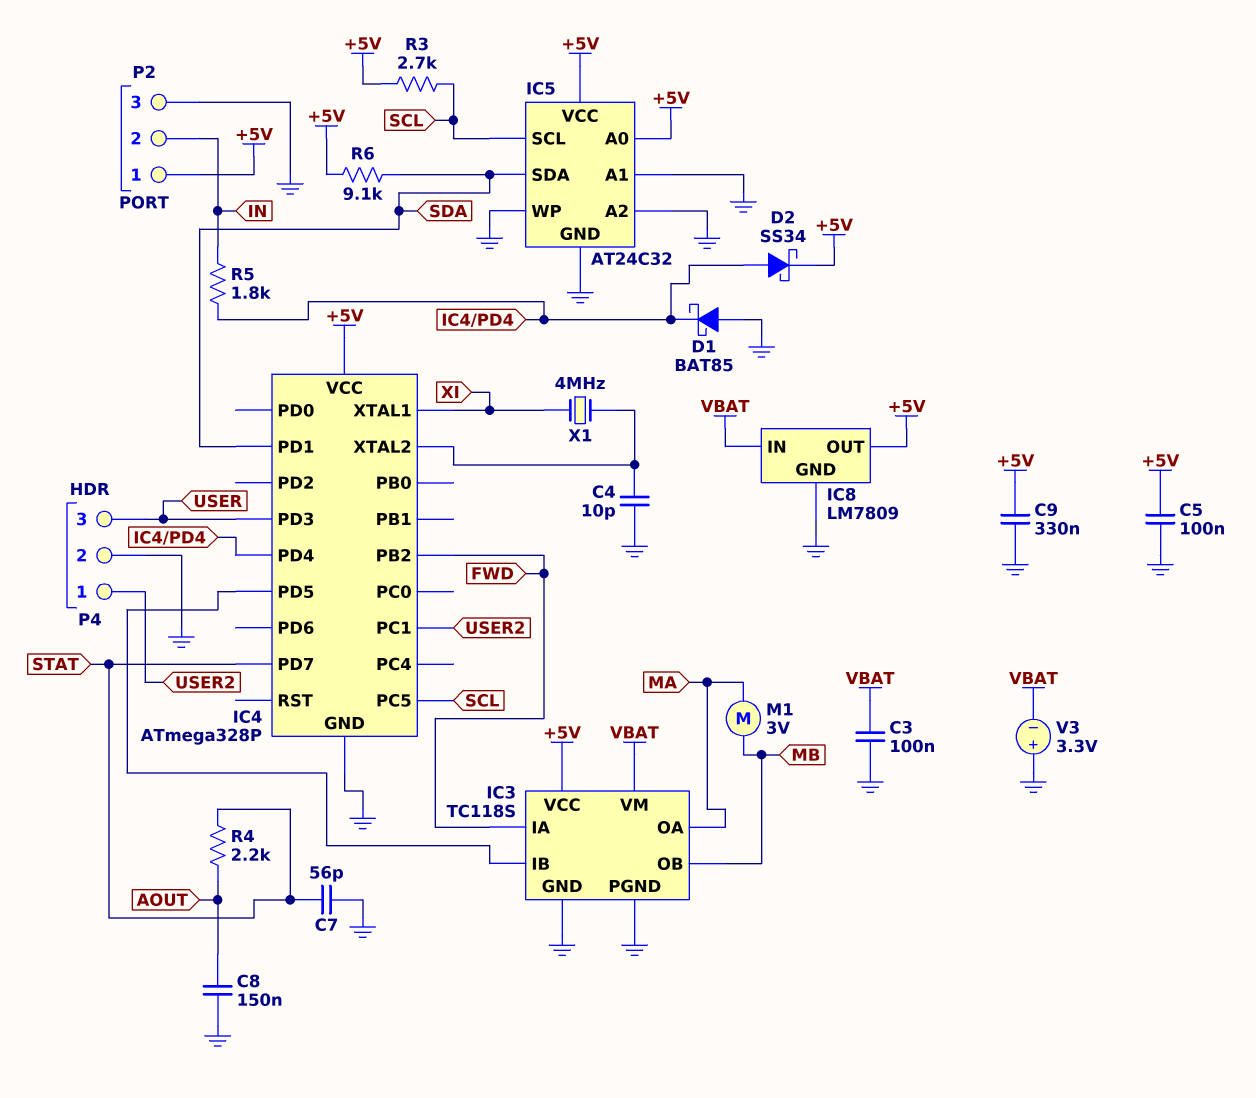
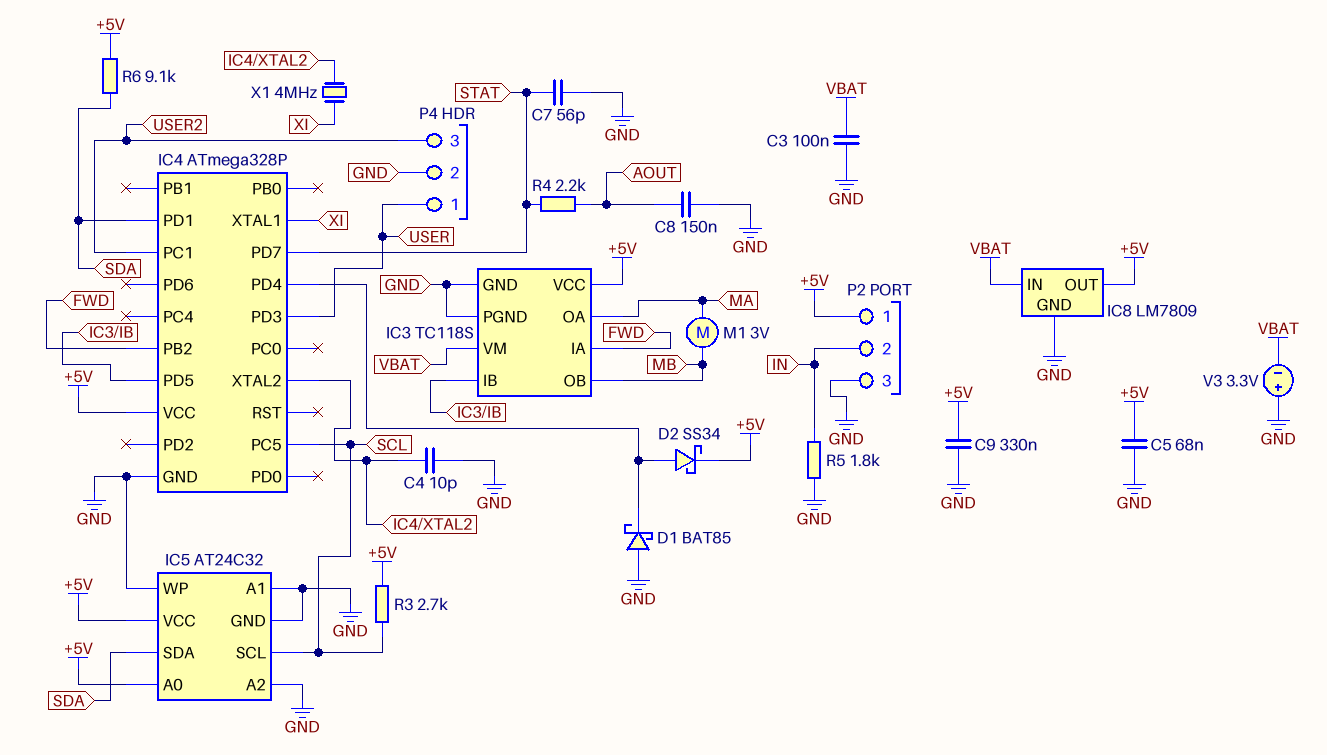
C5: 100nF (+5V, GND) -> 68nF (+5V, GND)
P4 pin 1: USER2 -> USER
P4 pin 3: USER -> USER2
R5: 1.8k (IC4/PD4, IN) -> 1.8k (GND, IN)

